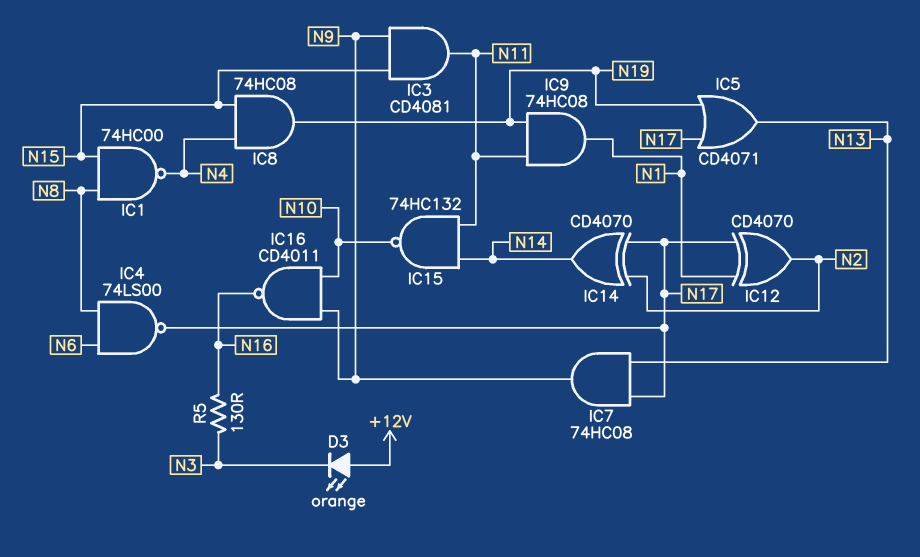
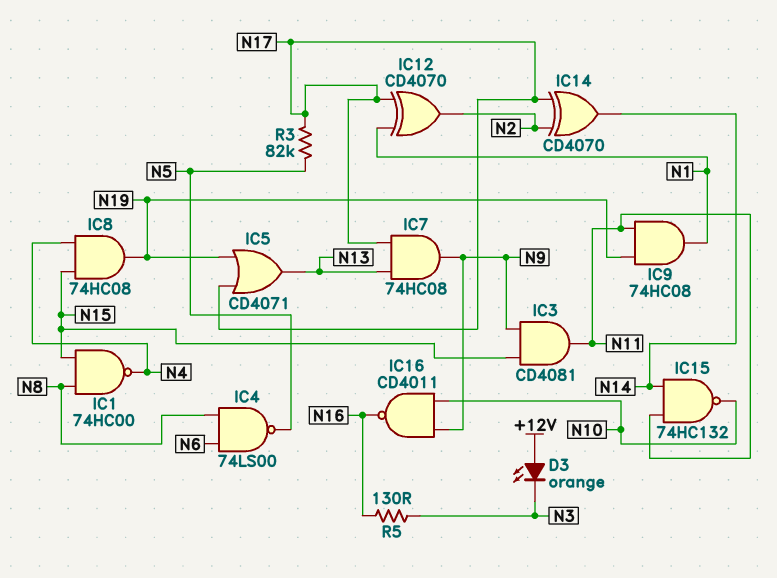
IC4: NAND 74LS00 (in N6, in N8, out N17) -> NAND 74LS00 (in N6, in N8, out N5)
R3: none -> 82k (N5, N17)

